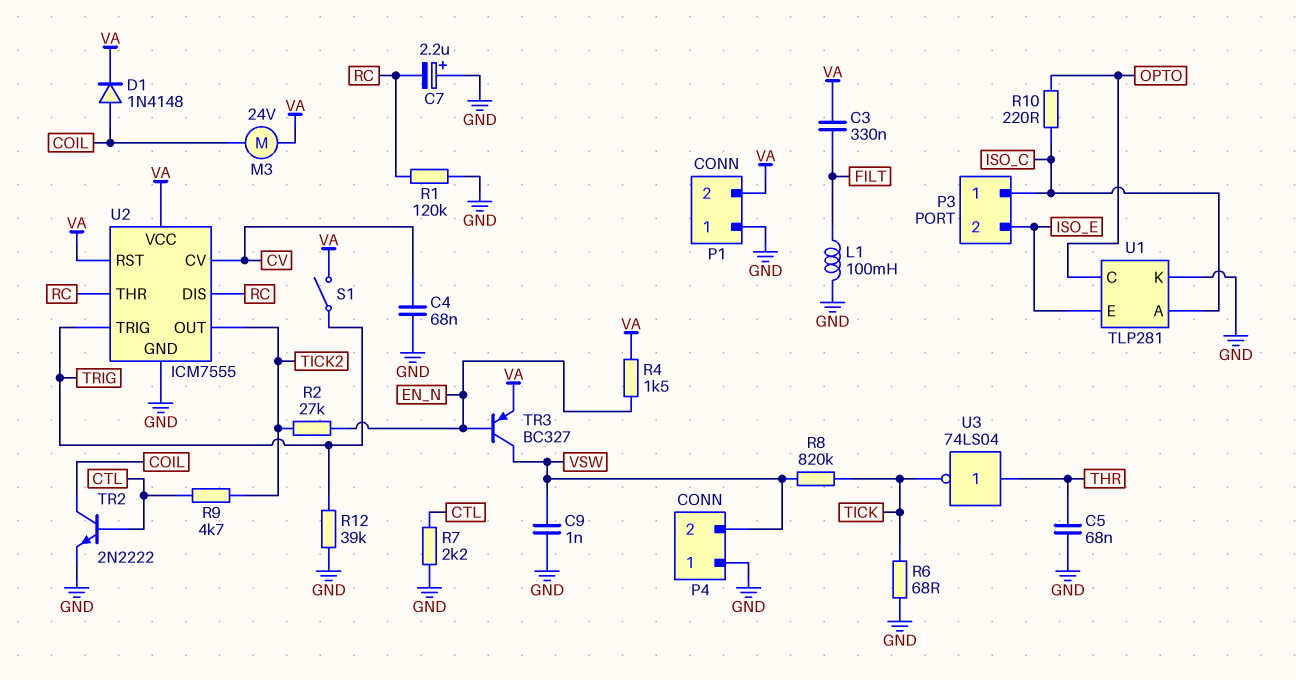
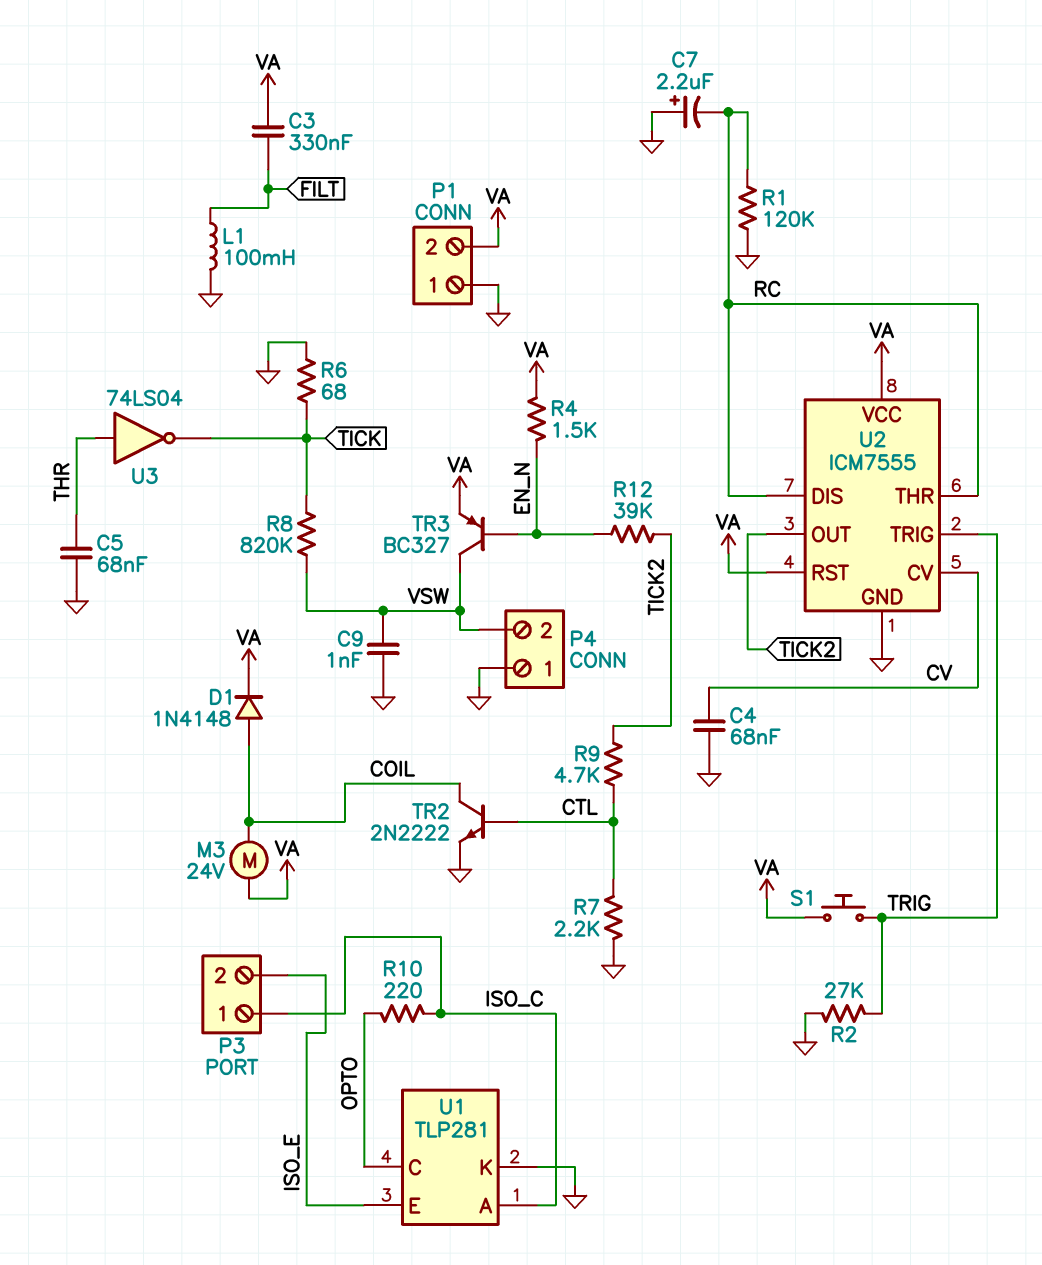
R2: 27k (EN_N, TICK2) -> 27k (GND, TRIG)
R12: 39k (GND, TRIG) -> 39k (EN_N, TICK2)
S1: switch (TRIG, VA) -> button (TRIG, VA)

